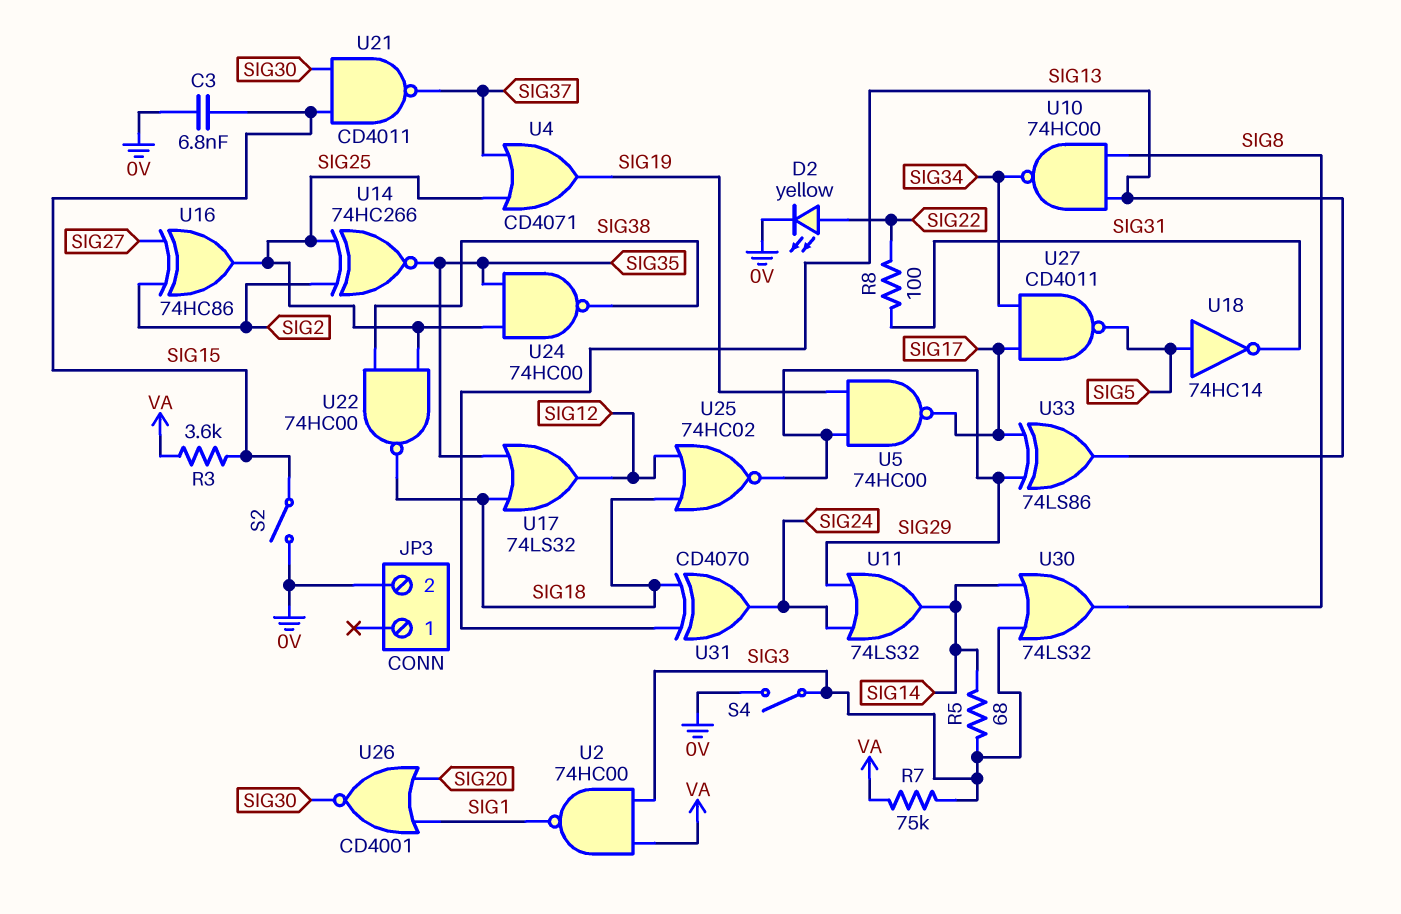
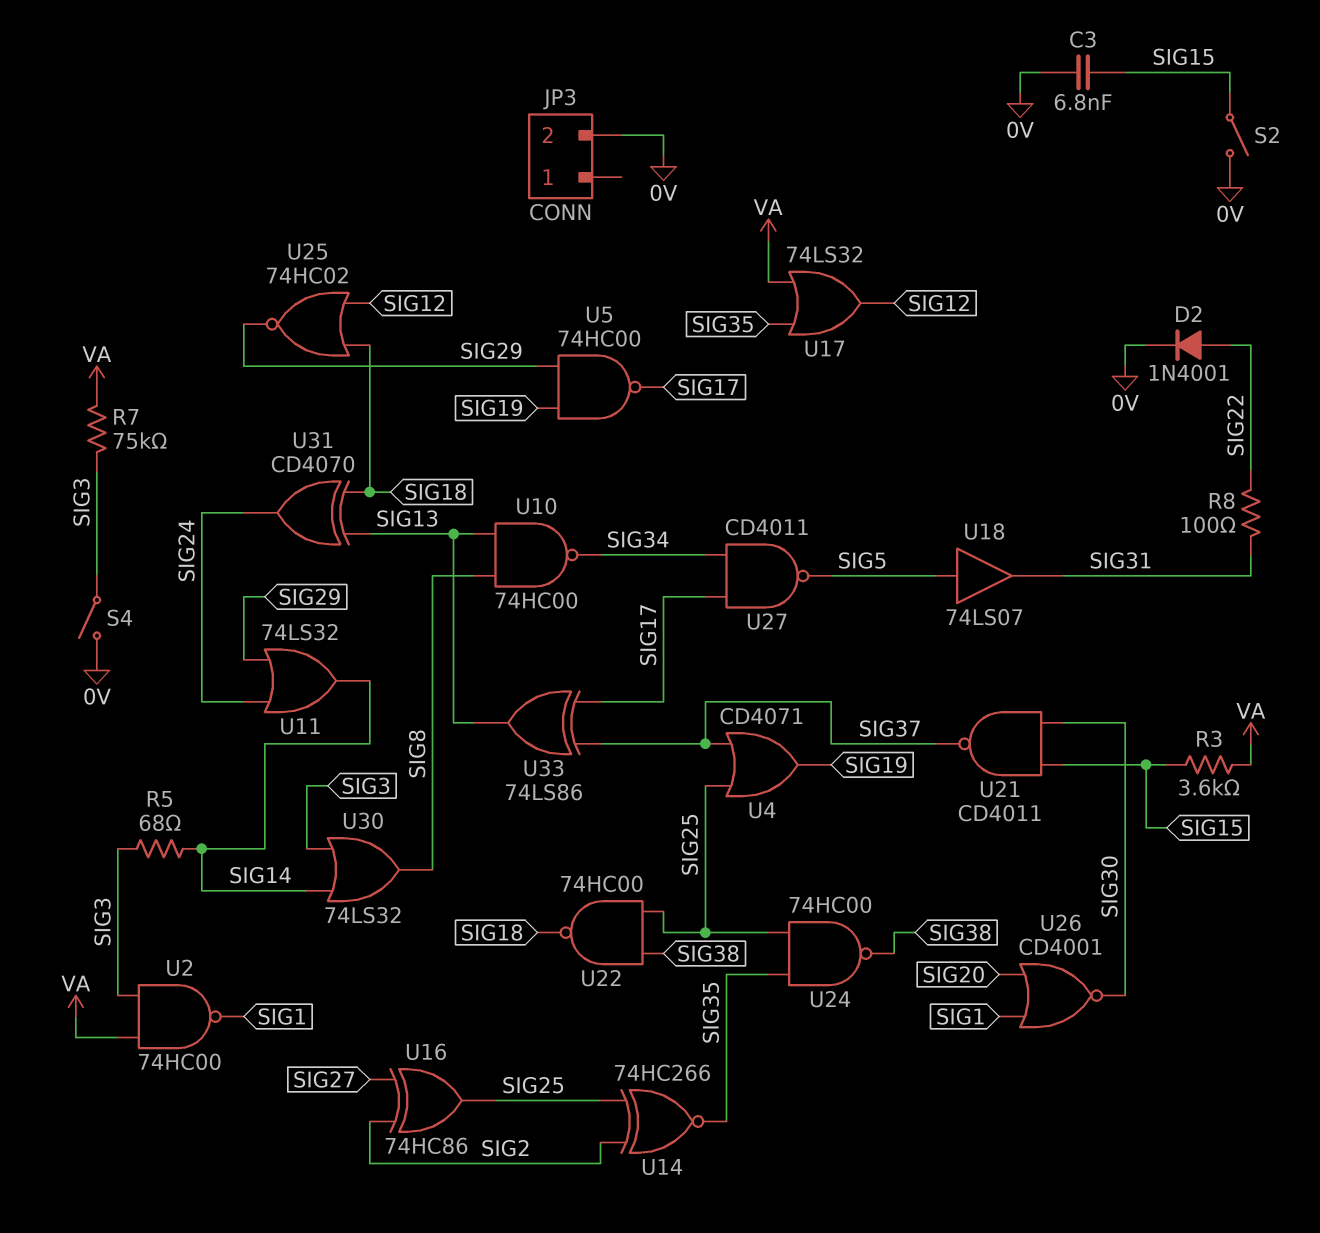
D2: LED yellow (A SIG22, K 0V) -> diode 1N4001 (A SIG22, K 0V)
U17: OR 74LS32 (in SIG18, in SIG35, out SIG12) -> OR 74LS32 (in SIG35, in VA, out SIG12)
U18: NOT 74HC14 (in SIG5, out SIG31) -> buffer 74LS07 (in SIG5, out SIG31)
U33: XOR 74LS86 (in SIG17, in SIG29, out SIG13) -> XOR 74LS86 (in SIG17, in SIG37, out SIG13)

